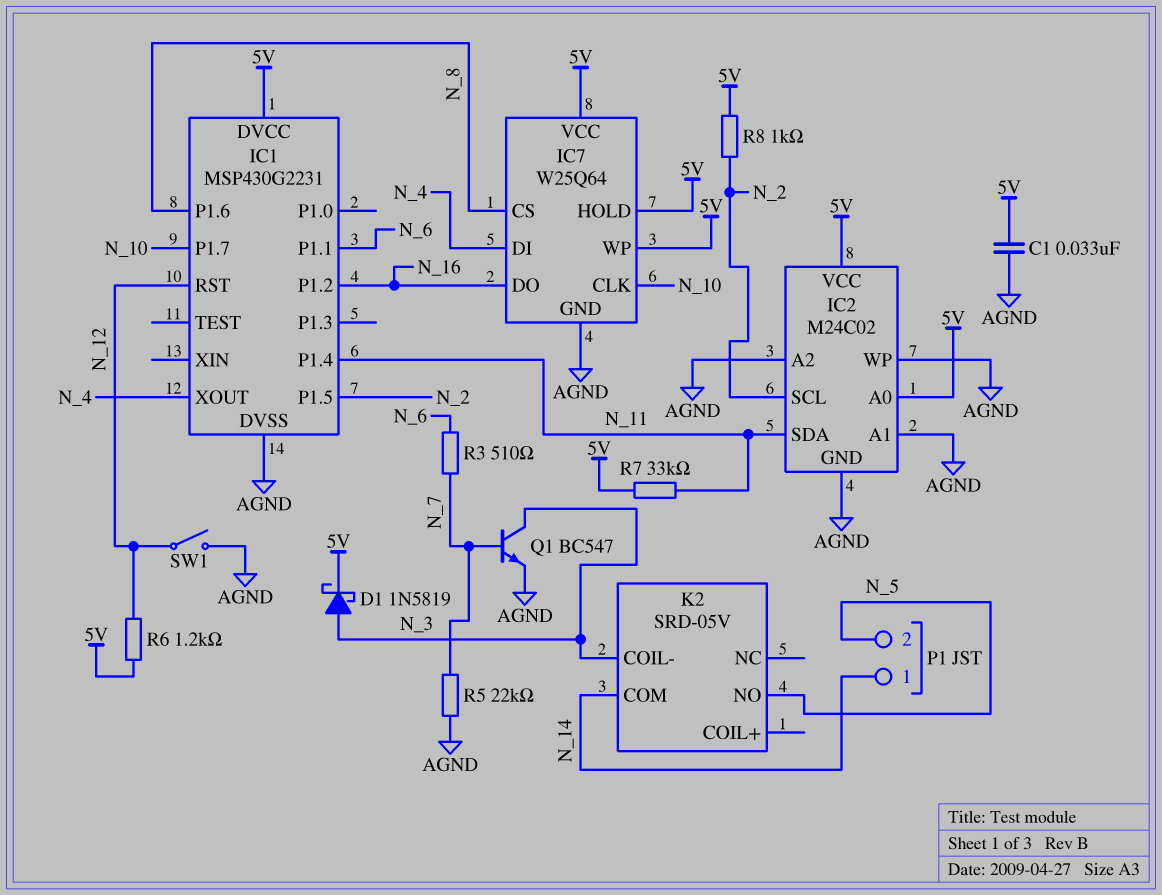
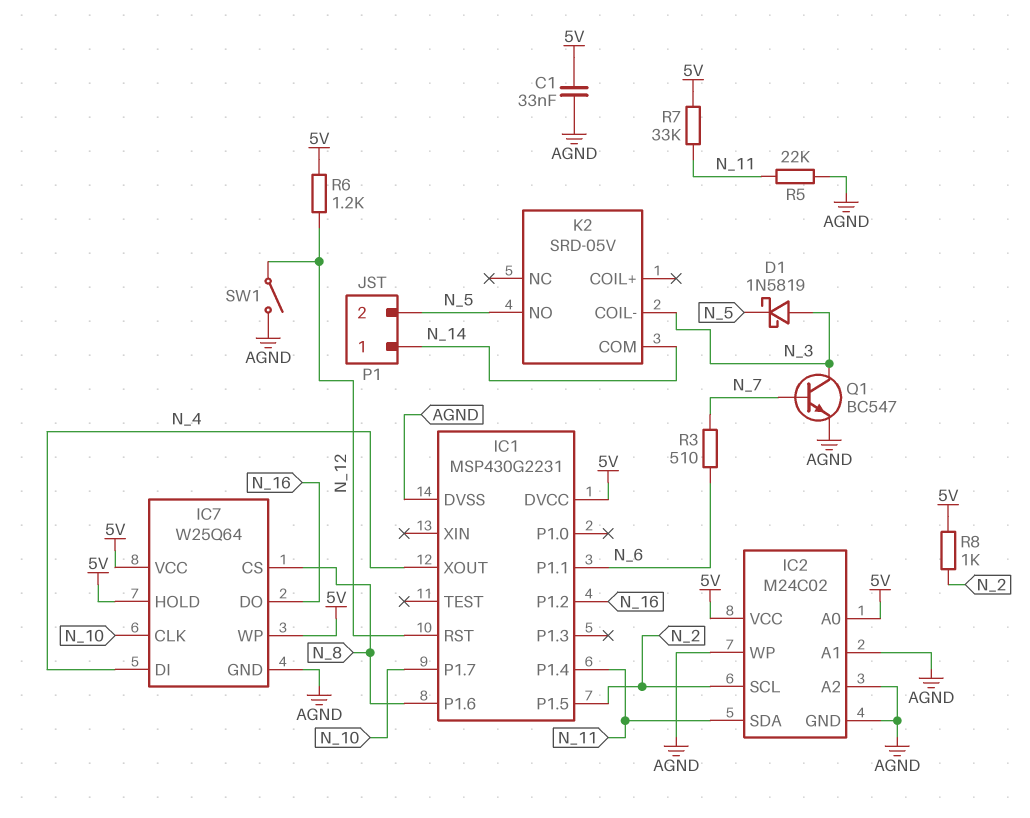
D1: schottky 1N5819 (A N_3, K 5V) -> schottky 1N5819 (A N_3, K N_5)
R5: 22k (AGND, N_7) -> 22k (AGND, N_11)

